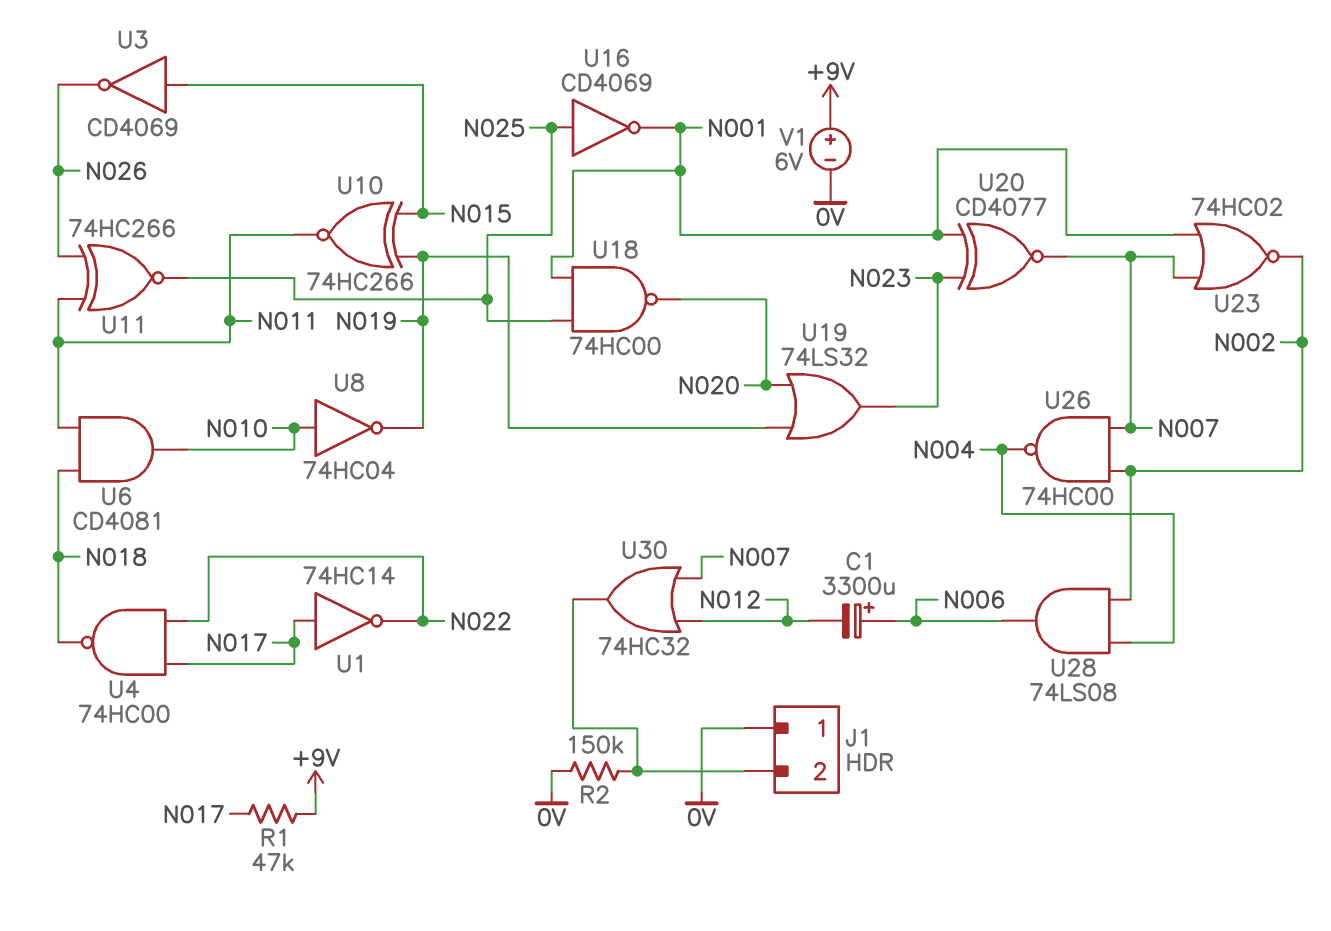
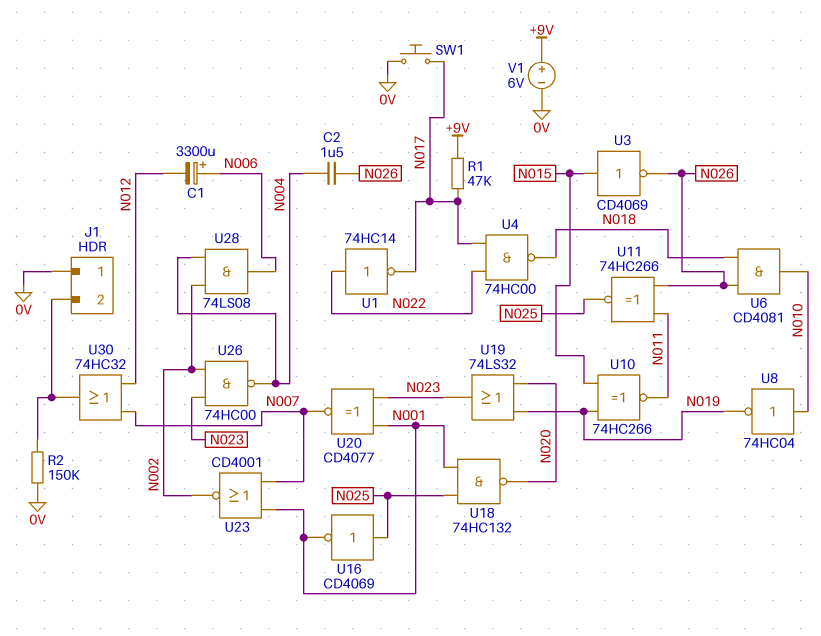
C2: none -> 1.5uF (N004, N026)
SW1: none -> button (0V, N017)
U1: NOT 74HC14 (in N017, out N022) -> NOT 74HC14 (in N022, out N017)
U6: AND CD4081 (in N011, in N018, out N010) -> AND CD4081 (in N018, in N026, out N010)
U18: NAND 74HC00 (in N001, in N025, out N020) -> NAND 74HC132 (in N001, in N025, out N020)
U23: NOR 74HC02 (in N001, in N007, out N002) -> NOR CD4001 (in N001, in N007, out N002)
U26: NAND 74HC00 (in N002, in N007, out N004) -> NAND 74HC00 (in N002, in N023, out N004)

